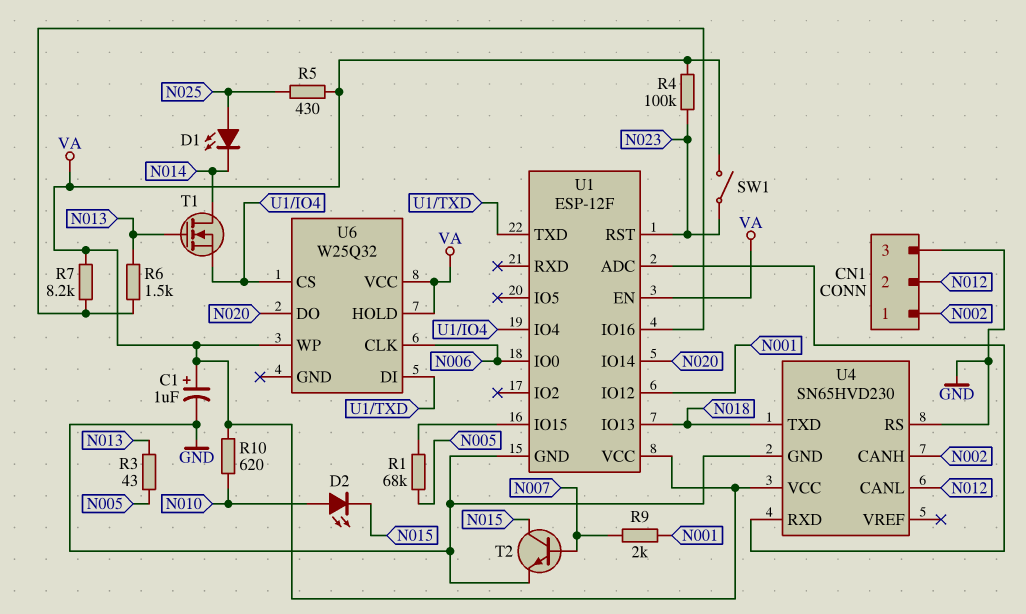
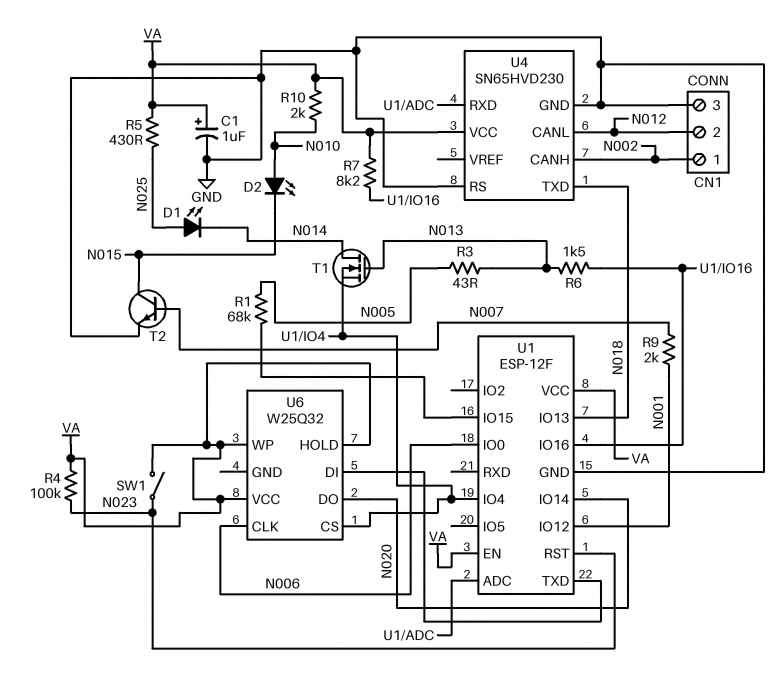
R10: 620 (N010, VA) -> 2k (N010, VA)

